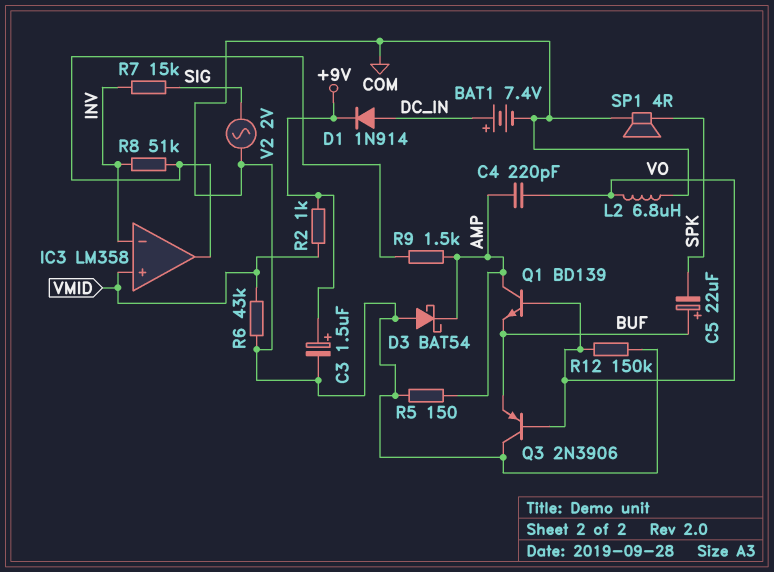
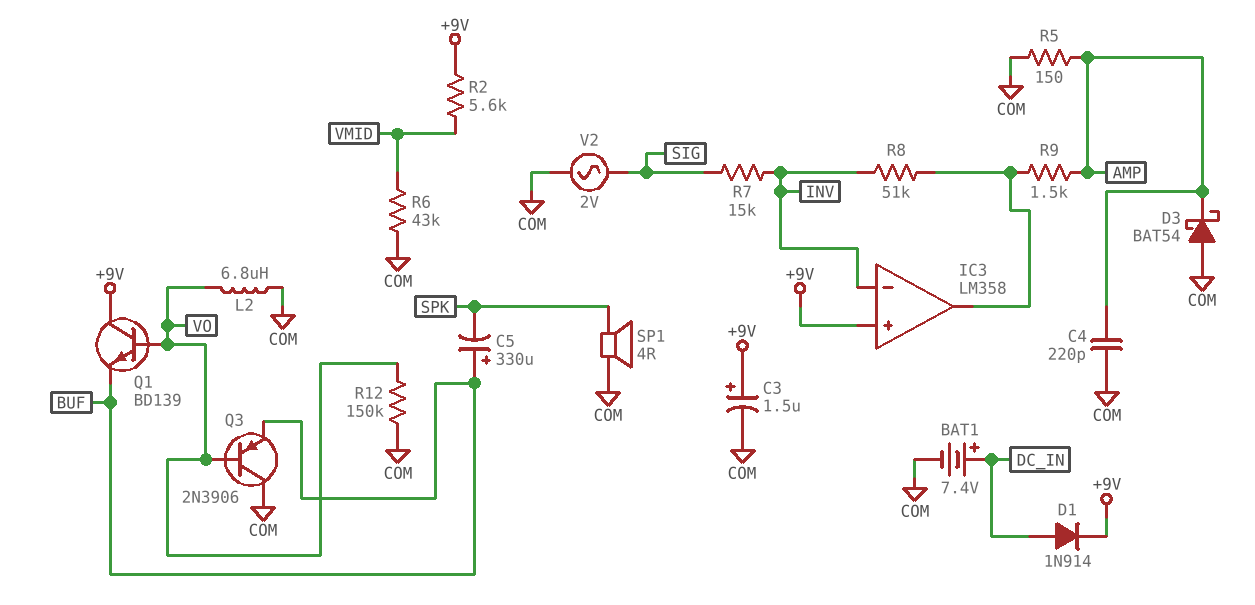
C4: 220pF (AMP, VO) -> 220pF (AMP, COM)
C5: 22uF (plus BUF, minus SPK) -> 330uF (plus BUF, minus SPK)
IC3 pin in+: VMID -> +9V
Q1: NPN BD139 (B VO, C AMP, E BUF) -> NPN BD139 (B VO, C +9V, E BUF)
R2: 1k (+9V, VMID) -> 5.6k (+9V, VMID)

